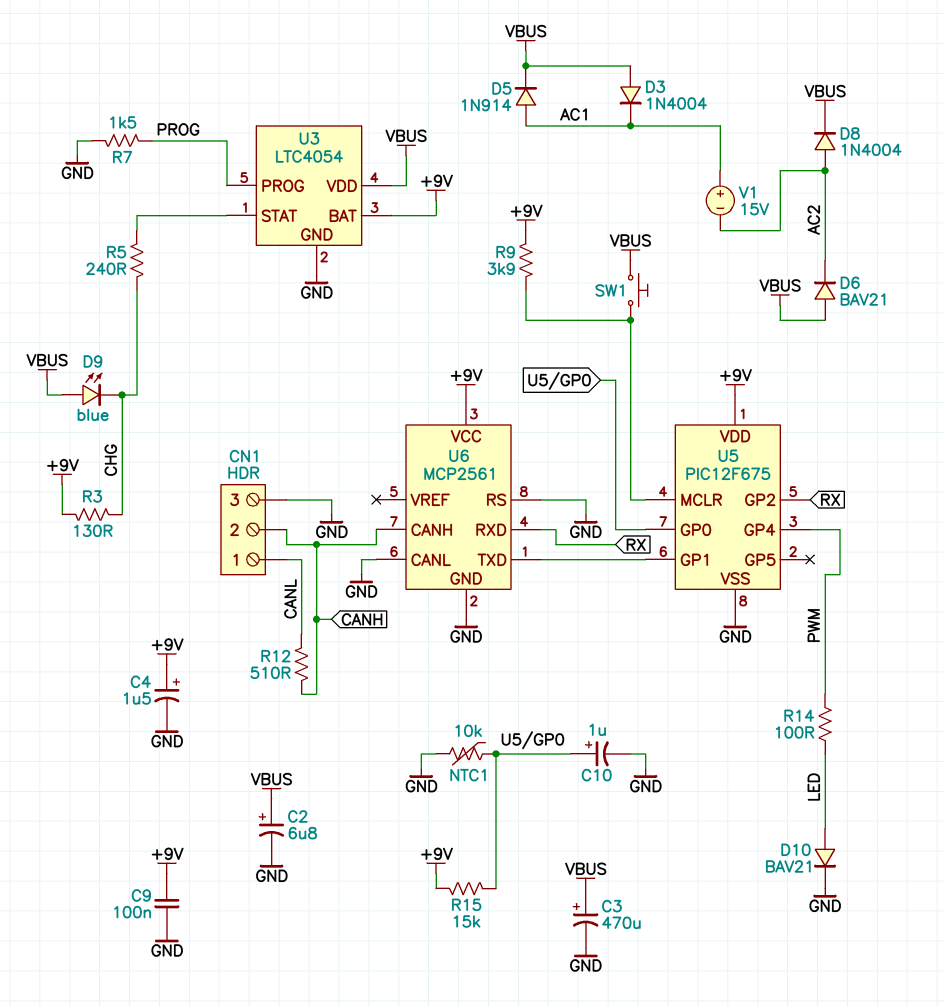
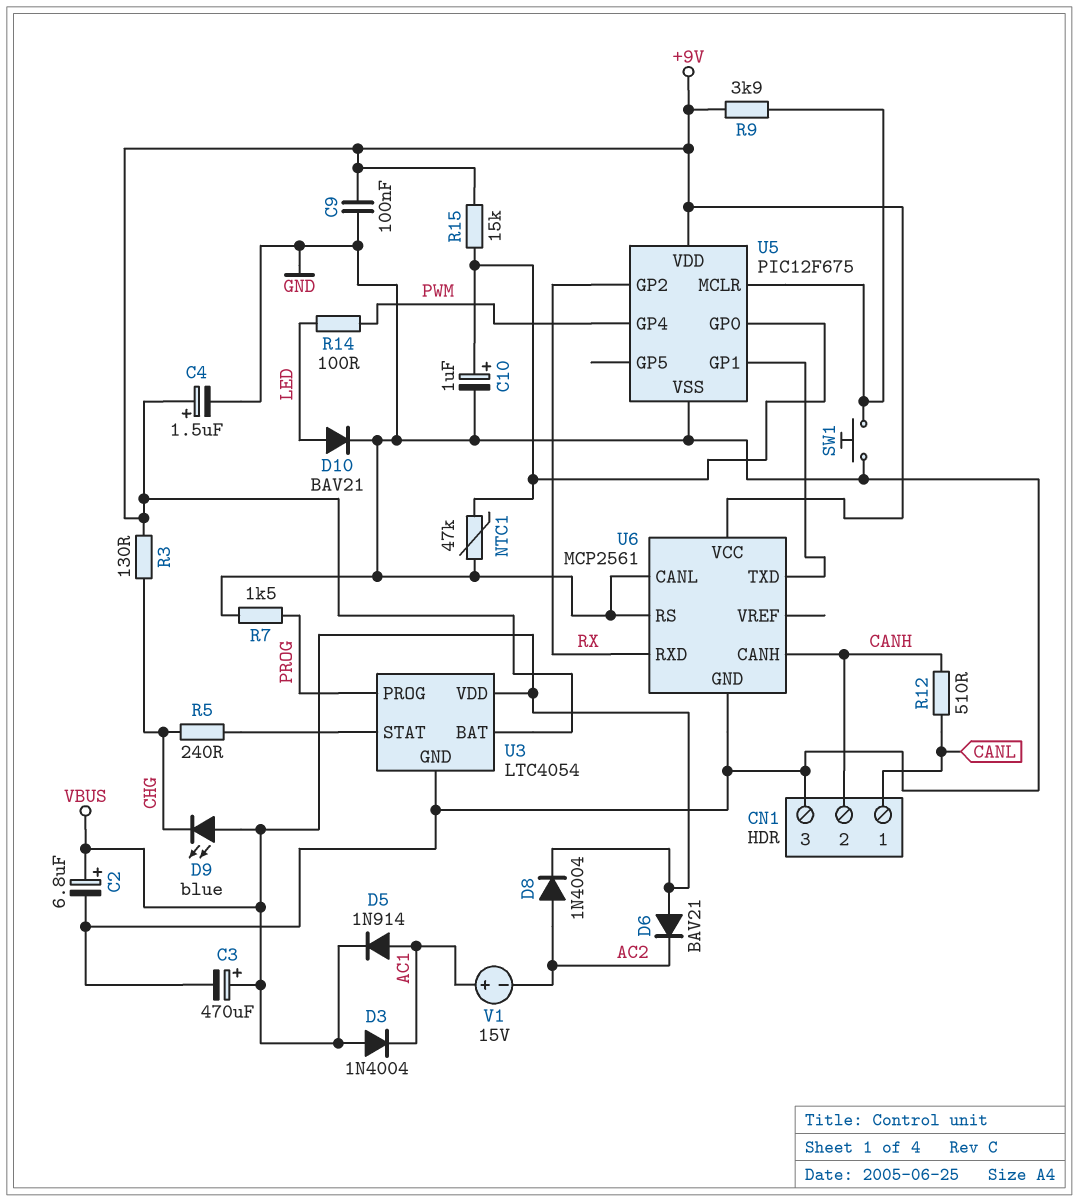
NTC1: 10k (GND, U5/GP0) -> 47k (GND, U5/GP0)
SW1: button (U5/MCLR, VBUS) -> button (GND, U5/MCLR)

